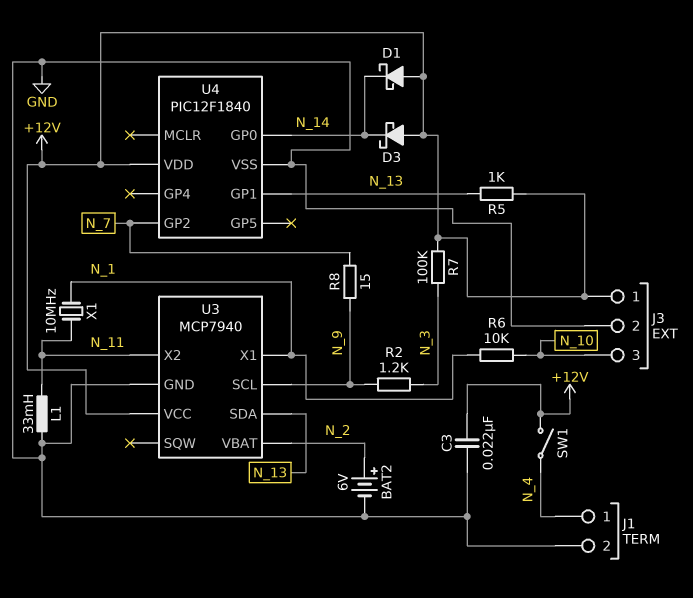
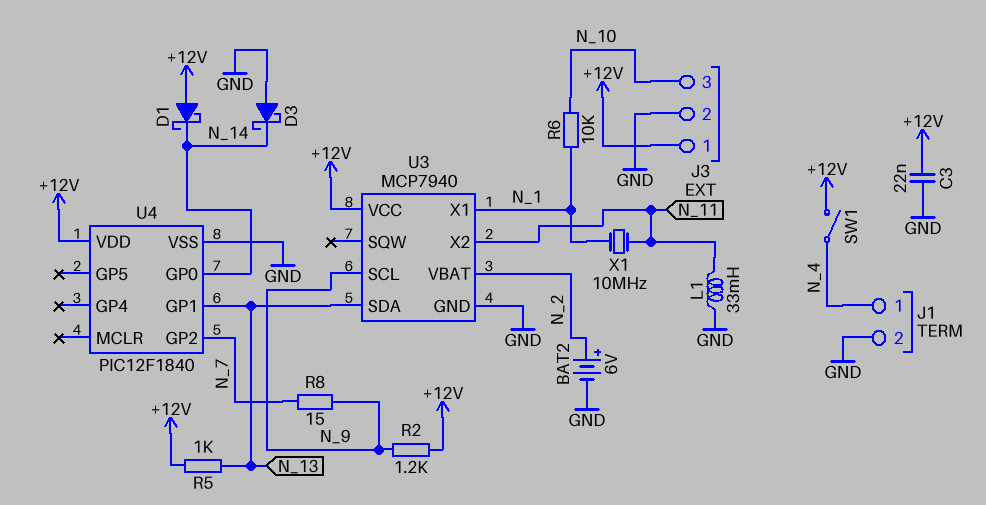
D3: schottky (A +12V, K N_14) -> schottky (A GND, K N_14)
R2: 1.2k (N_3, N_9) -> 1.2k (+12V, N_9)
R7: 100k (+12V, N_3) -> none

